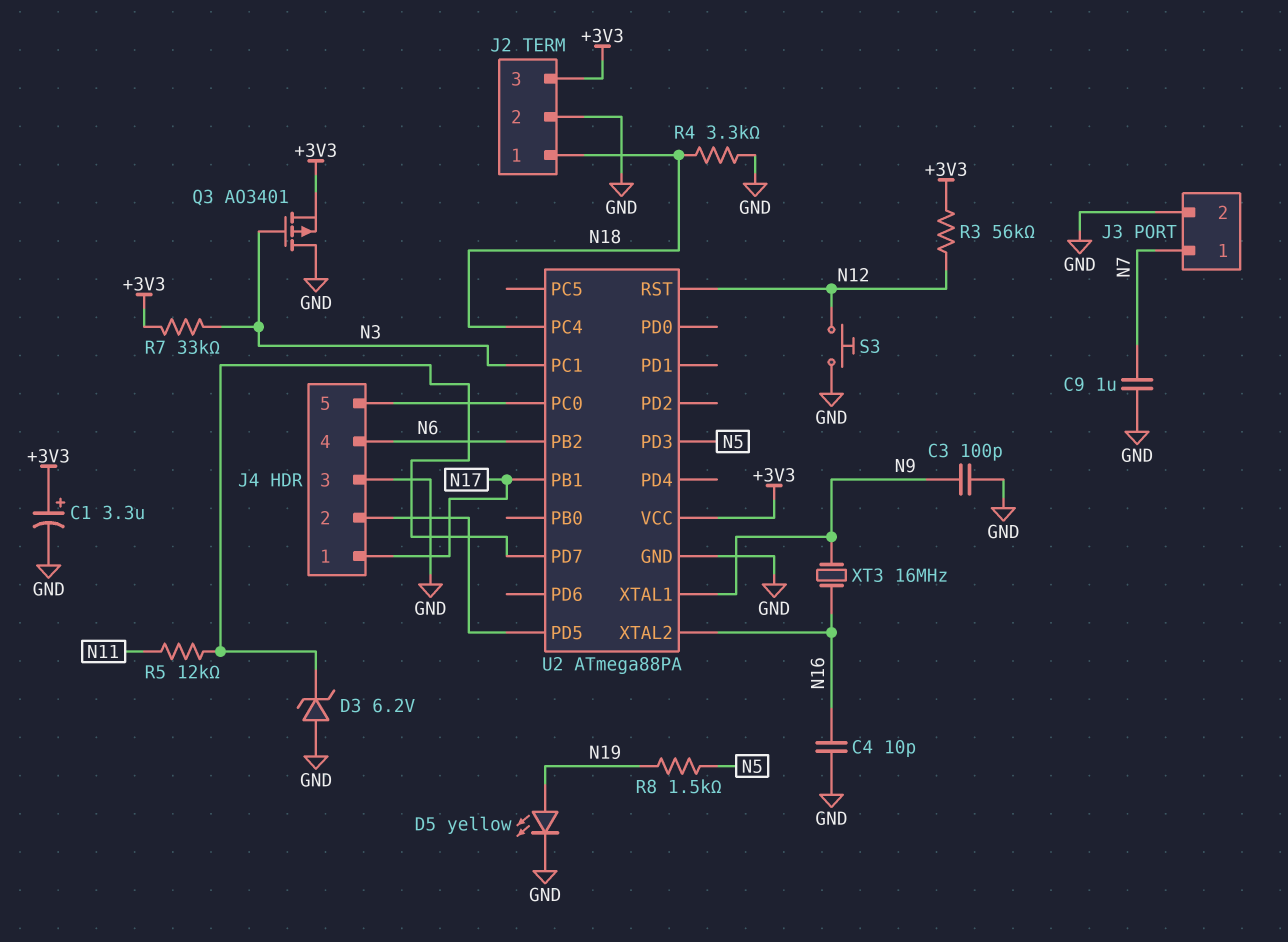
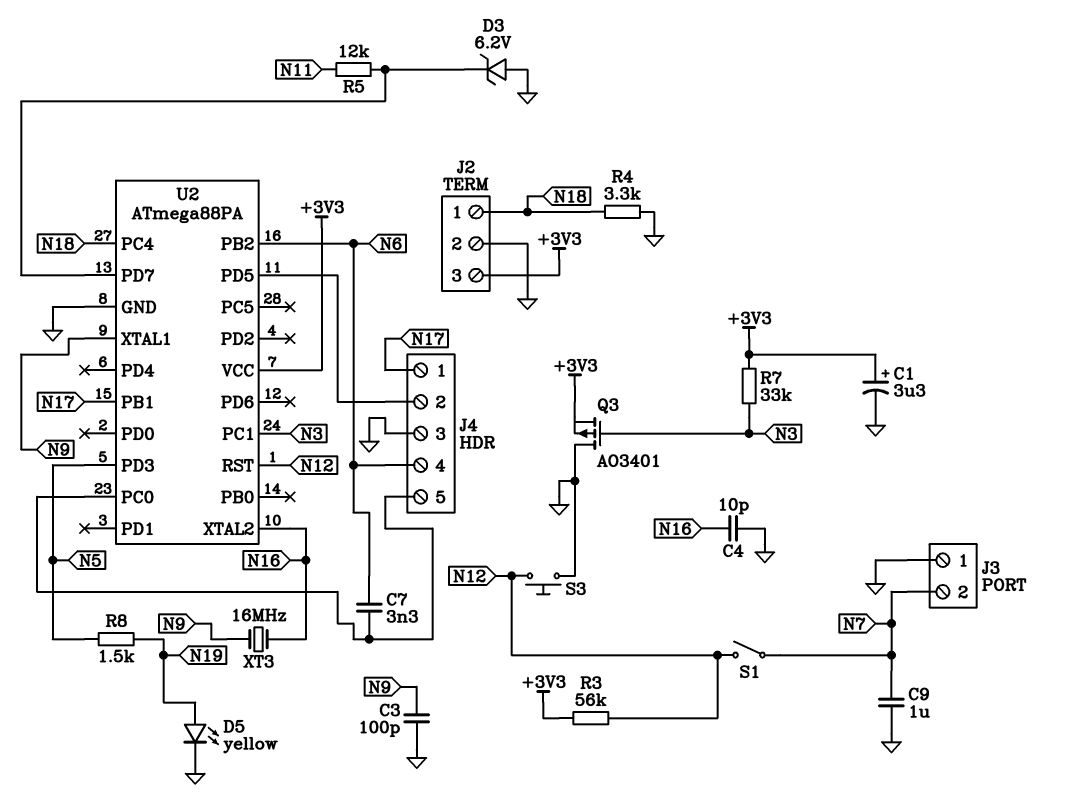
C7: none -> 3.3nF (J4/5, N6)
J3 pin 1: N7 -> GND
J3 pin 2: GND -> N7
S1: none -> switch (N7, N12)

